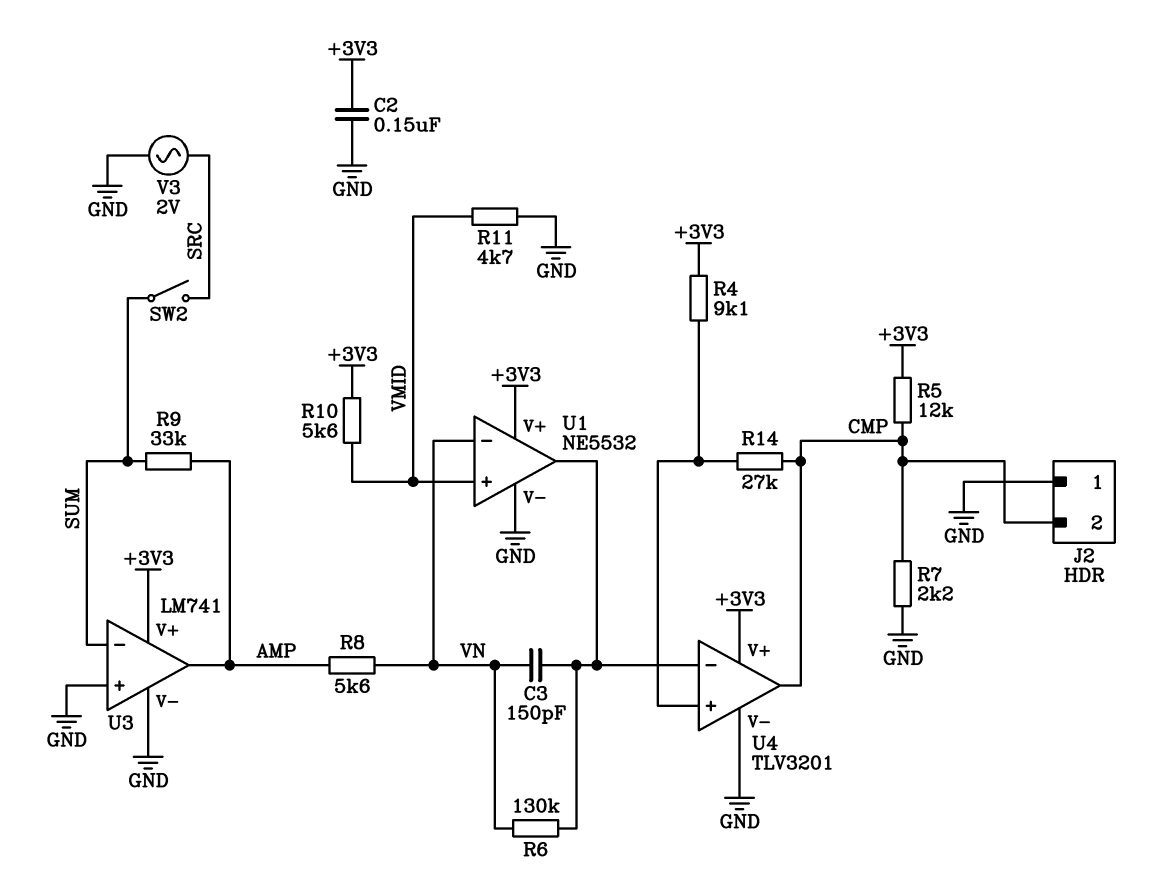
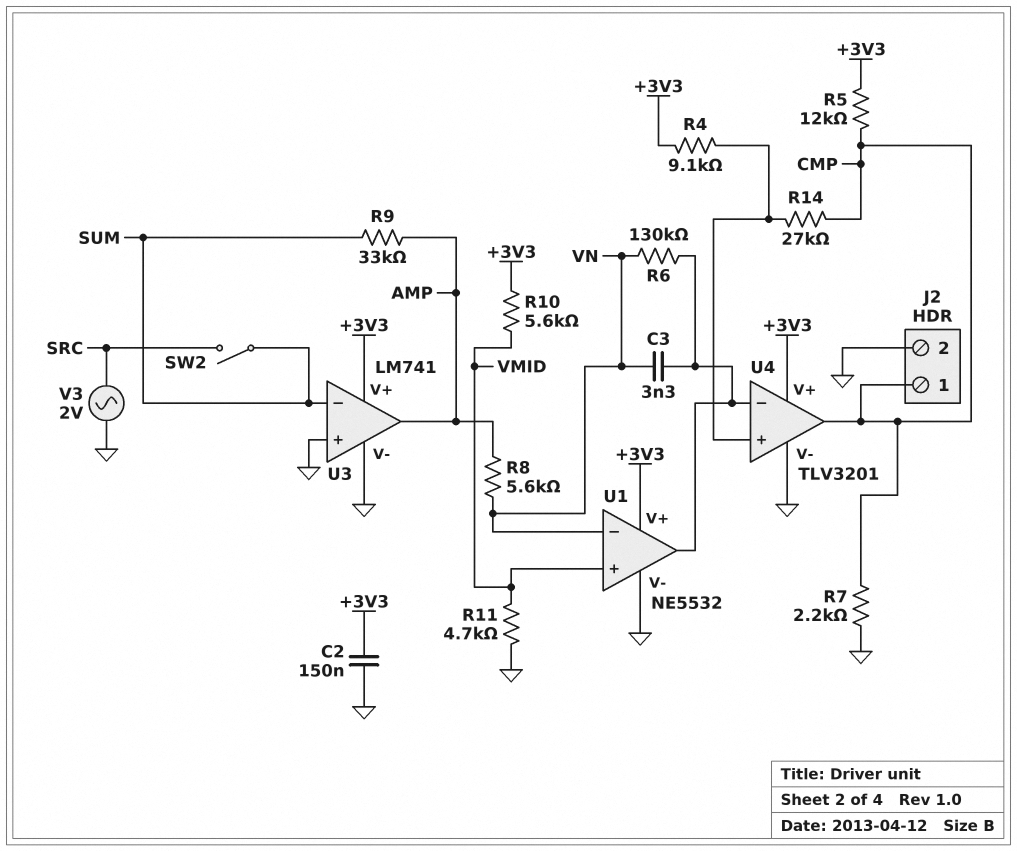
C3: 150pF (U1/out, VN) -> 3.3nF (U1/out, VN)
J2 pin 1: GND -> CMP
J2 pin 2: CMP -> GND

